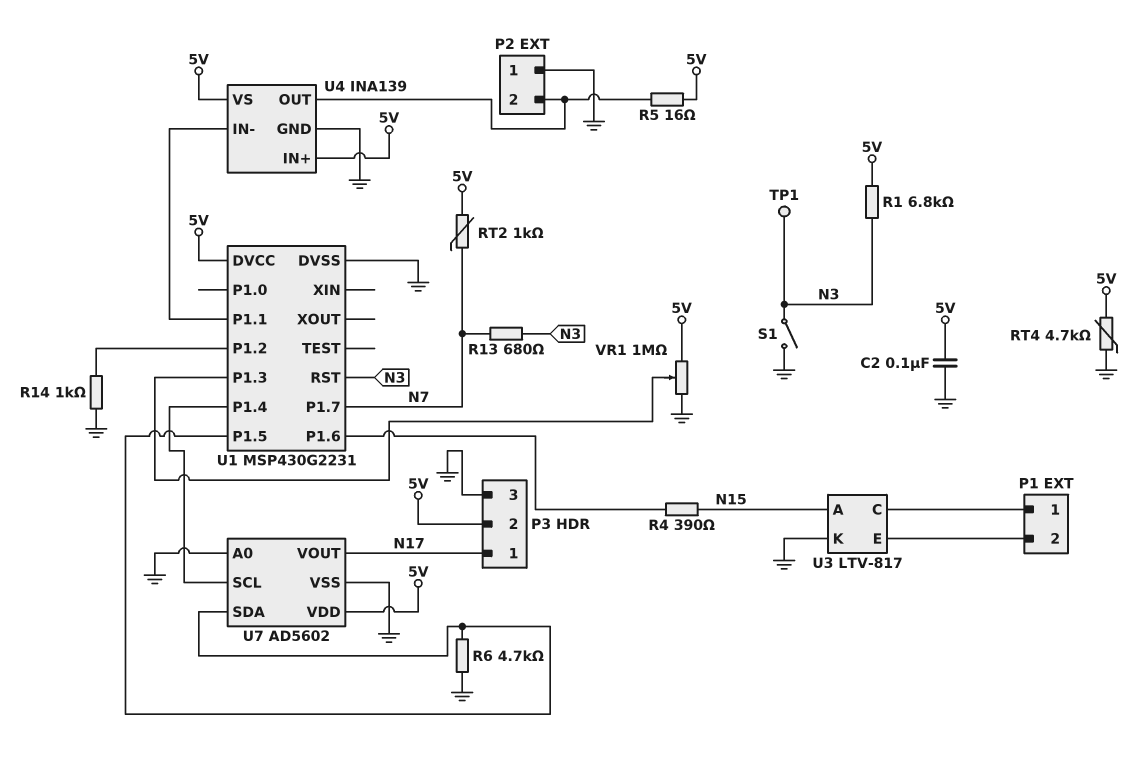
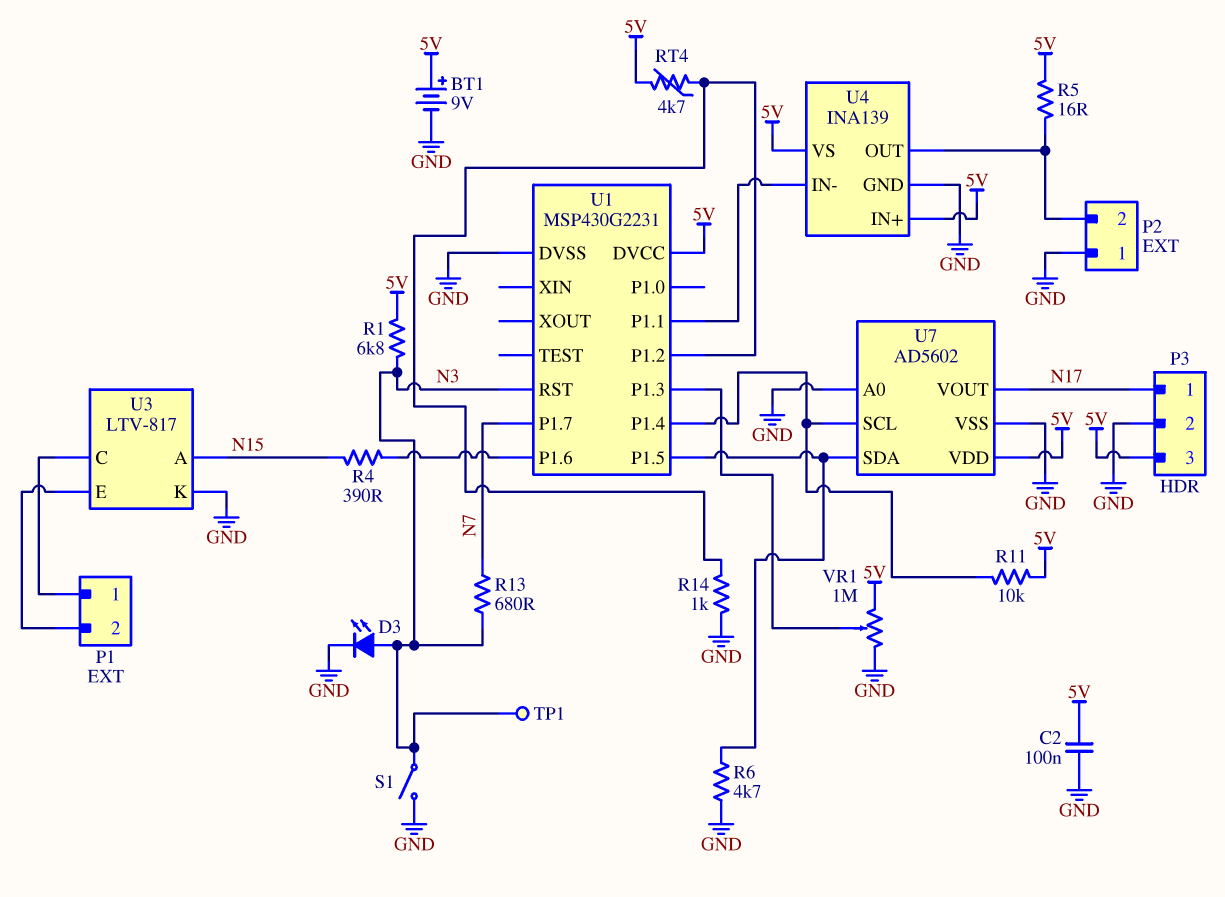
BT1: none -> 9V (plus 5V, minus GND)
D3: none -> LED (A N3, K GND)
P3 pin 2: 5V -> GND
P3 pin 3: GND -> 5V
R11: none -> 10k (5V, U1/P1.4)
RT2: 1k (5V, N7) -> none
RT4: 4.7k (5V, GND) -> 4.7k (5V, U1/P1.2)

